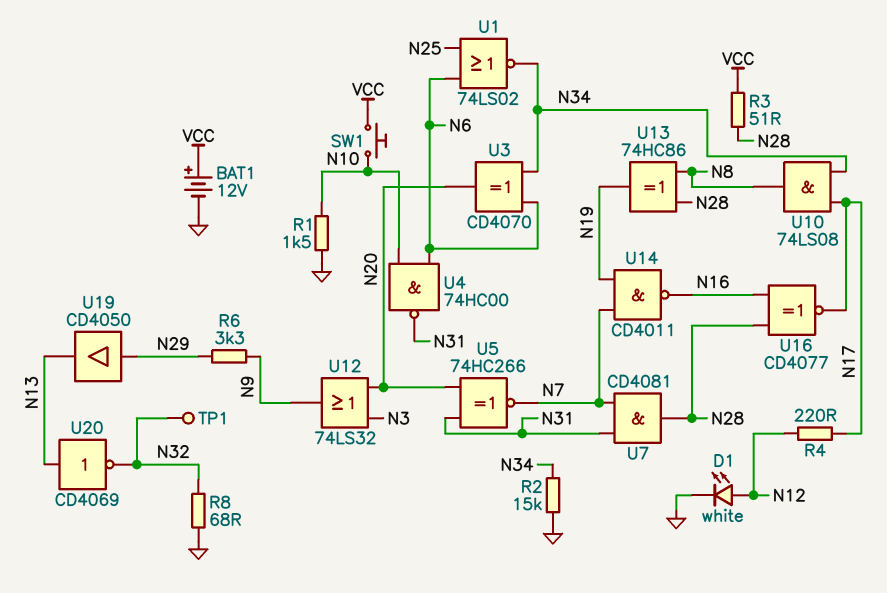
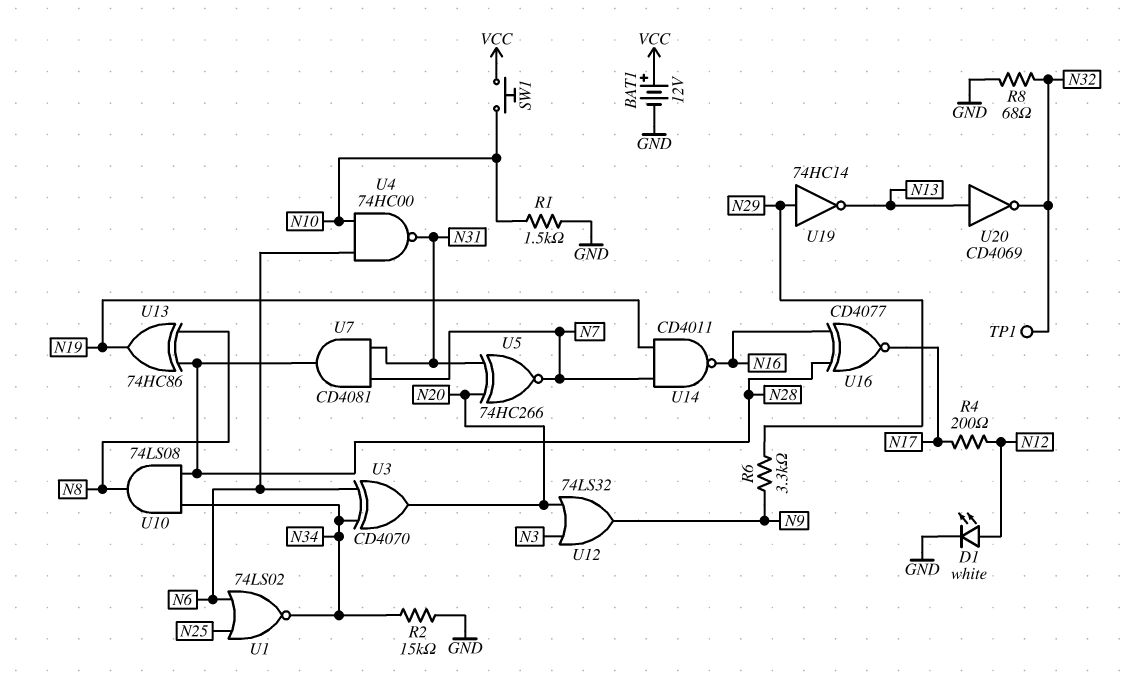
R3: 51 (N28, VCC) -> none
R4: 220 (N12, N17) -> 200 (N12, N17)
U10: AND 74LS08 (in N17, in N34, out N8) -> AND 74LS08 (in N28, in N34, out N8)
U19: buffer CD4050 (in N29, out N13) -> NOT 74HC14 (in N29, out N13)

